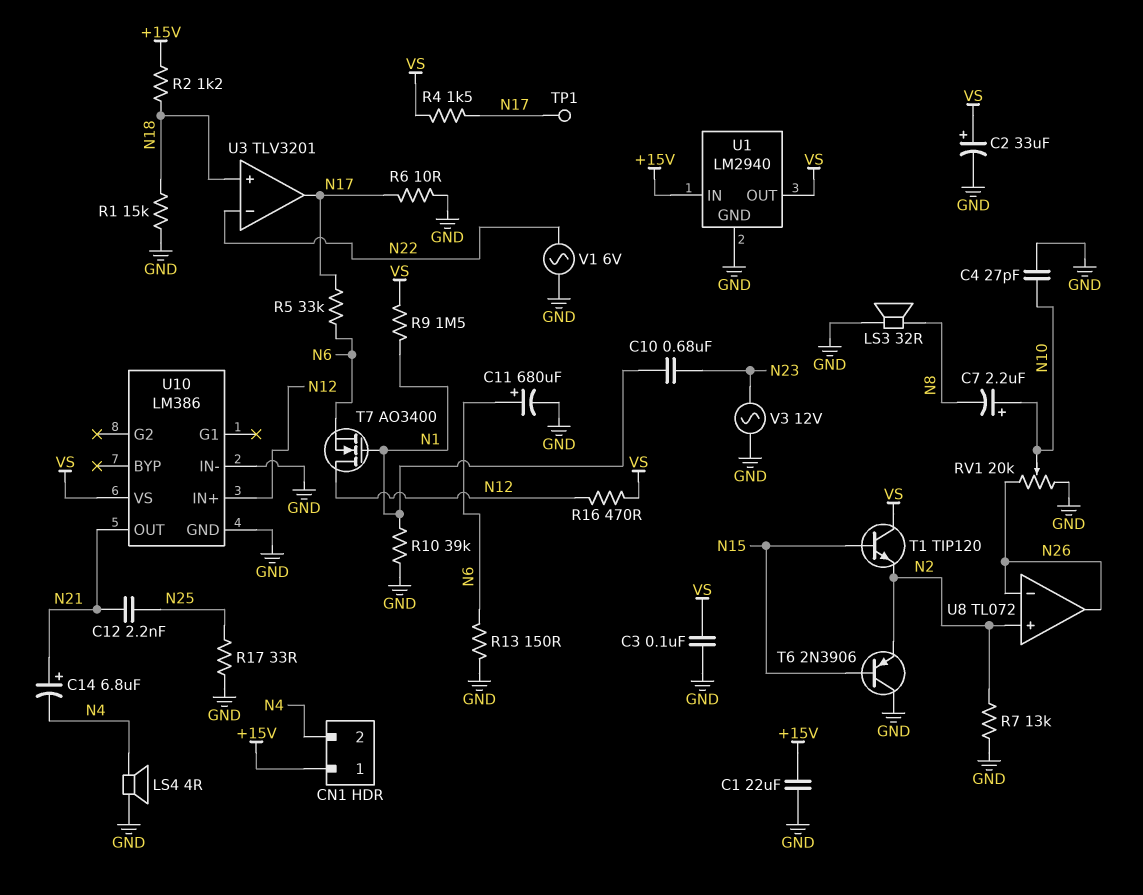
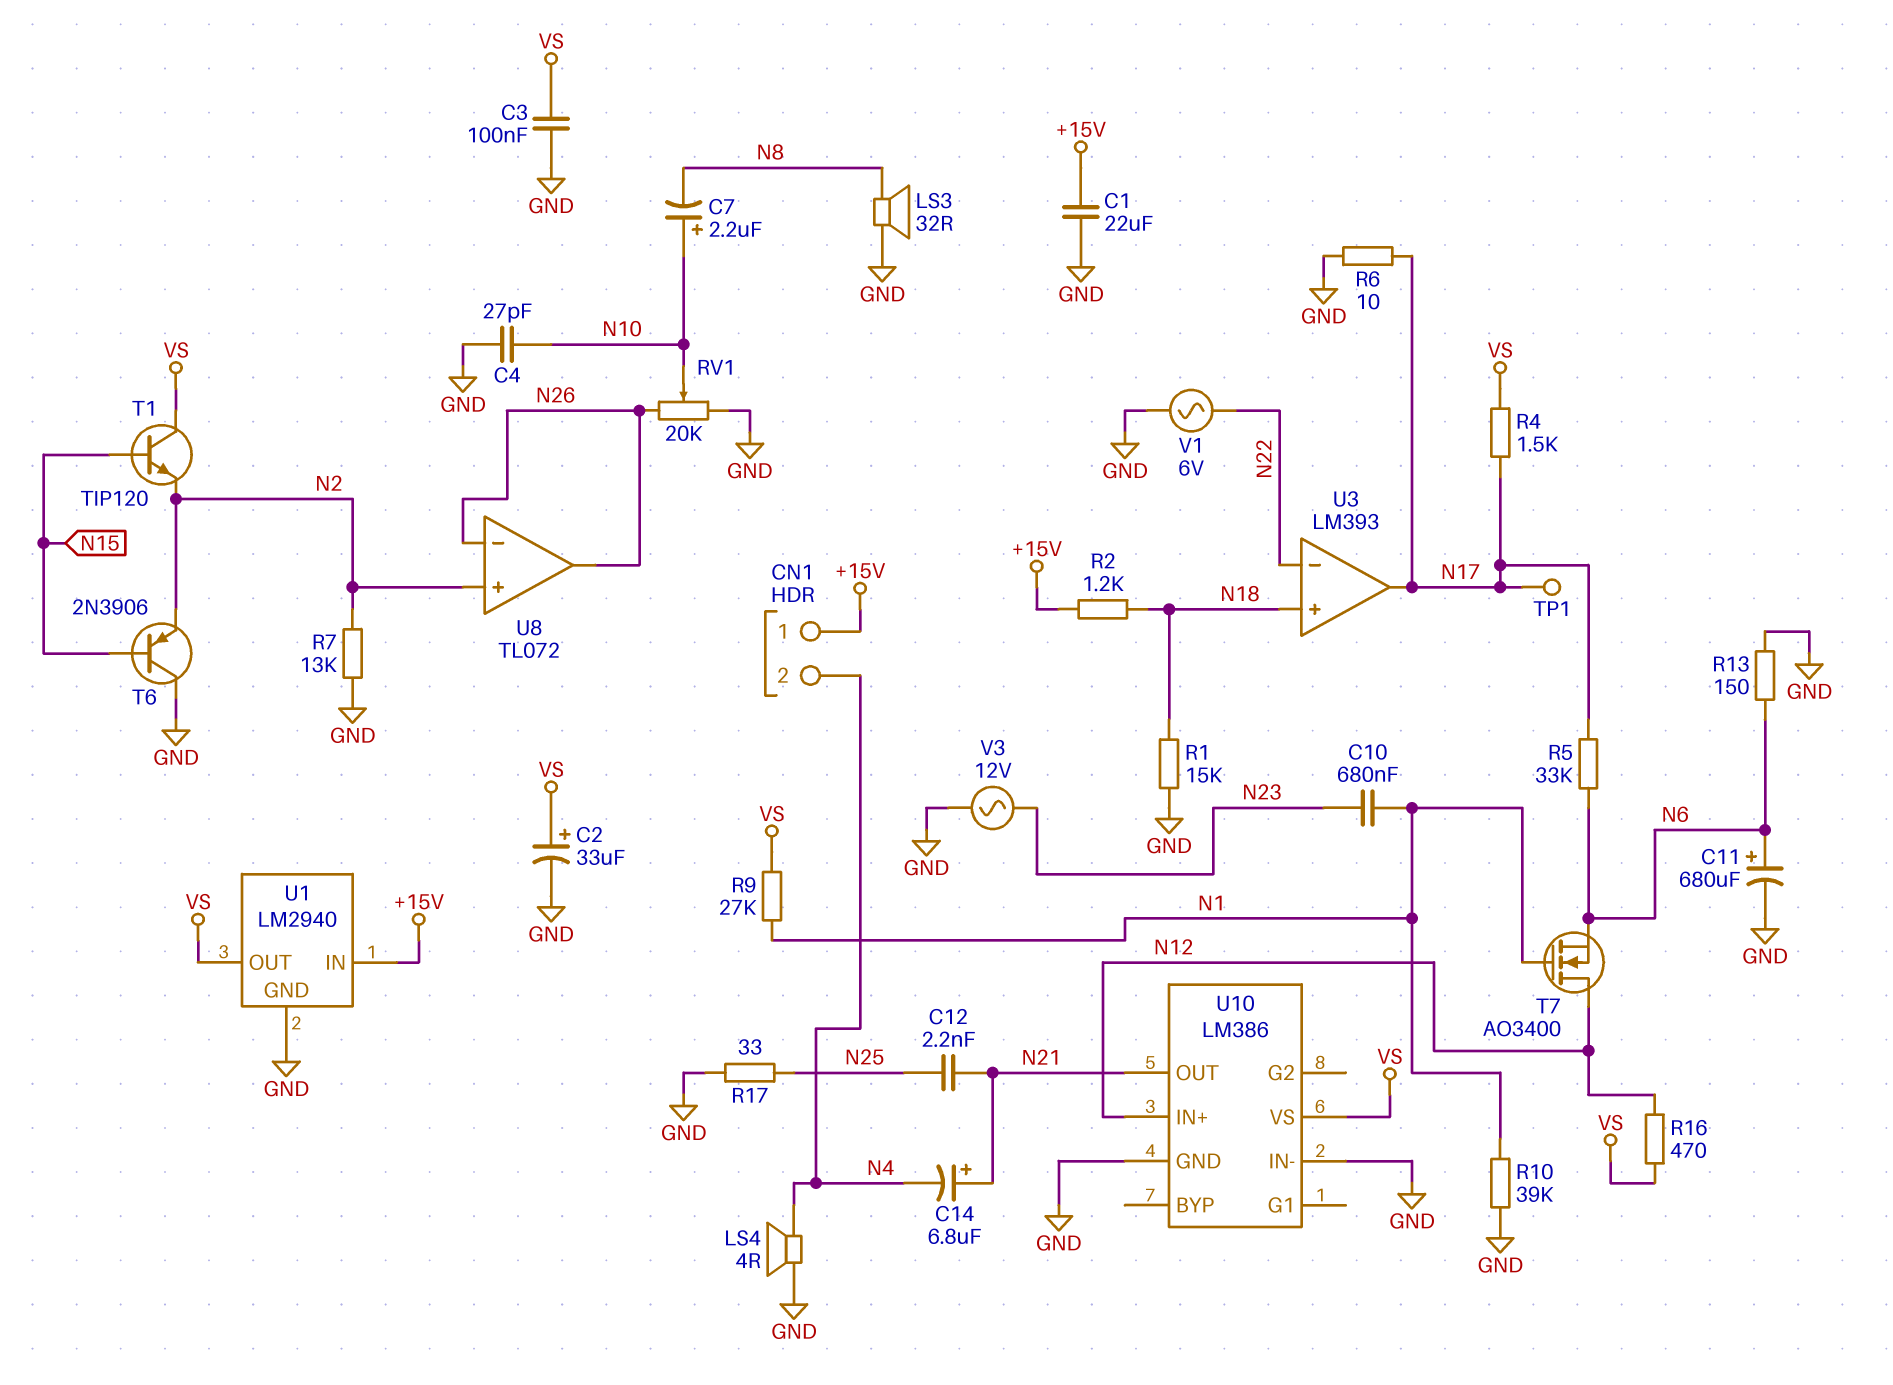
R9: 1.5M (N1, VS) -> 27k (N1, VS)
U3: TLV3201 -> LM393

